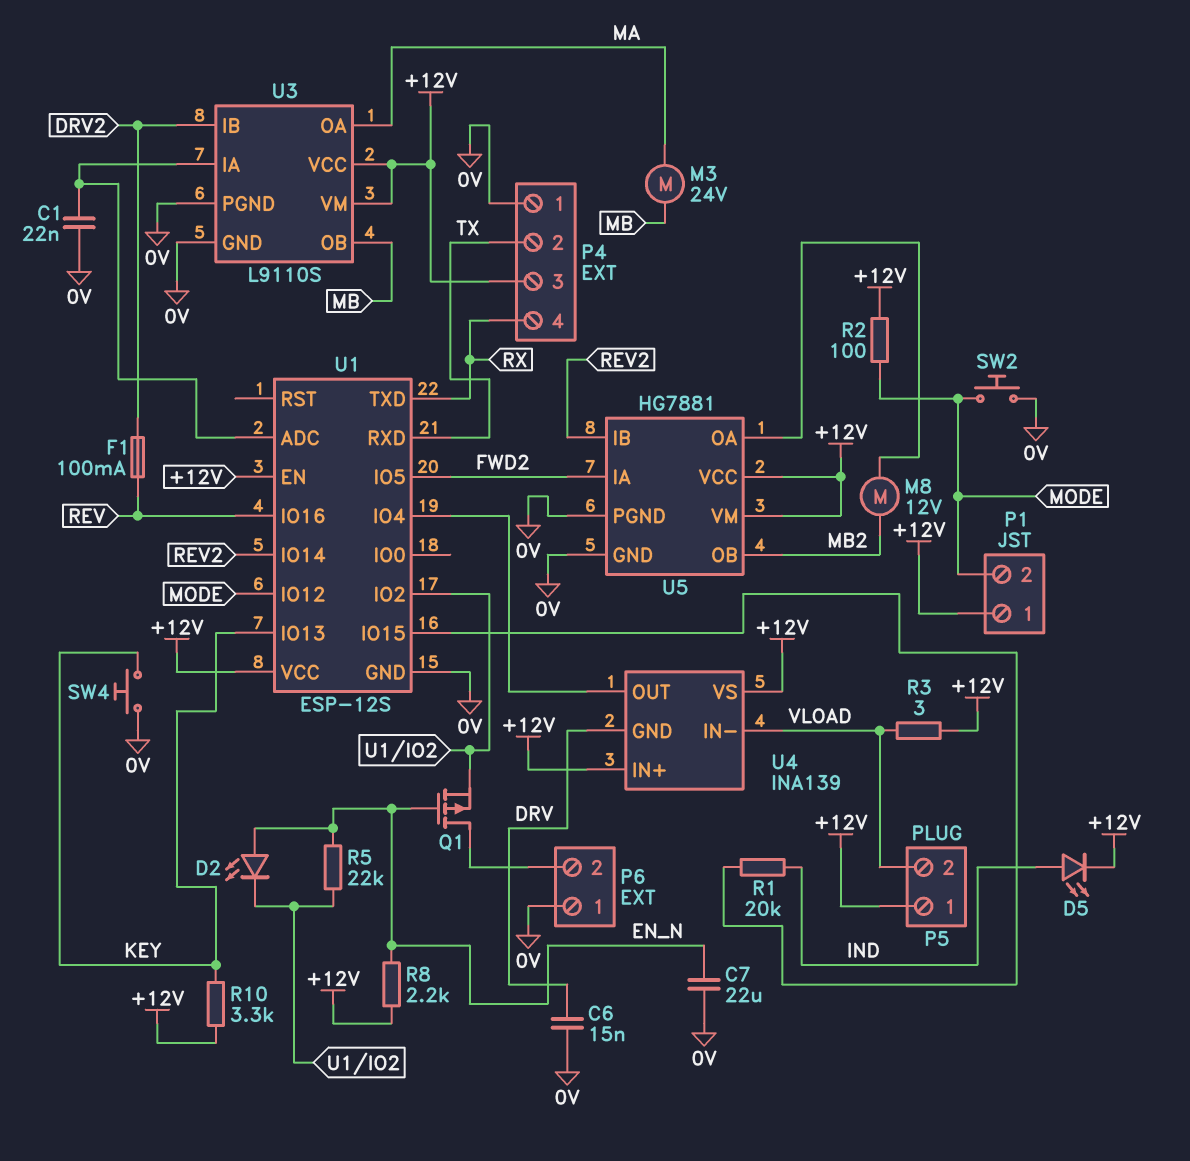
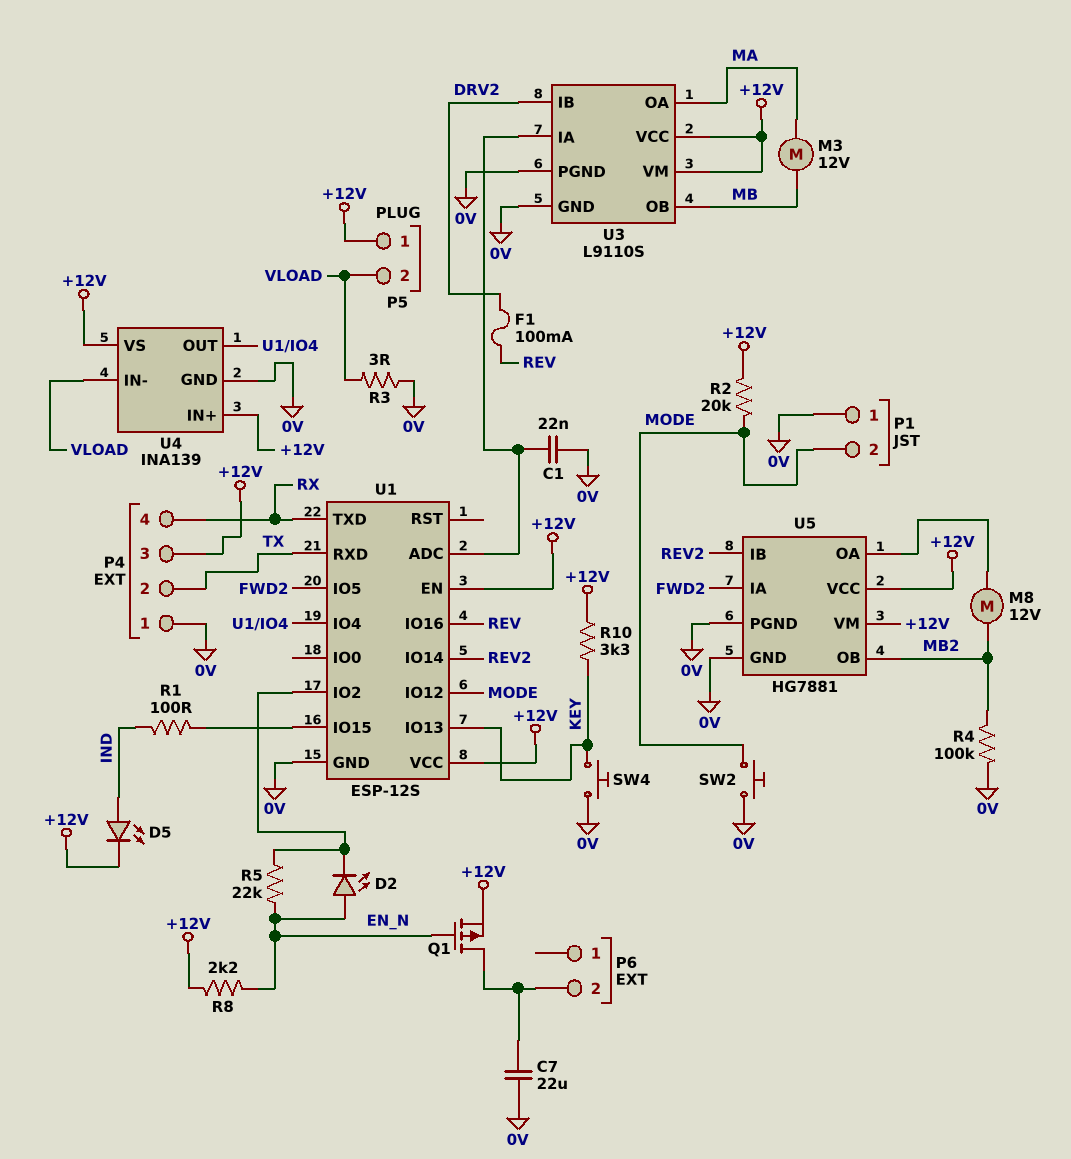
C6: 15nF (0V, DRV) -> none
C7: 22uF (0V, EN_N) -> 22uF (0V, P6/2)
M3: motor 24V (MA, MB) -> motor 12V (MA, MB)
P1 pin 1: +12V -> 0V
P6 pin 1: 0V -> none
Q1: PMOS (G EN_N, D P6/2, S U1/IO2) -> PMOS (G EN_N, D P6/2, S +12V)
R1: 20k (IND, U1/IO15) -> 100 (IND, U1/IO15)
R2: 100 (+12V, MODE) -> 20k (+12V, MODE)
R3: 3 (+12V, VLOAD) -> 3 (0V, VLOAD)
R4: none -> 100k (0V, MB2)
U4 pin GND: DRV -> 0V

